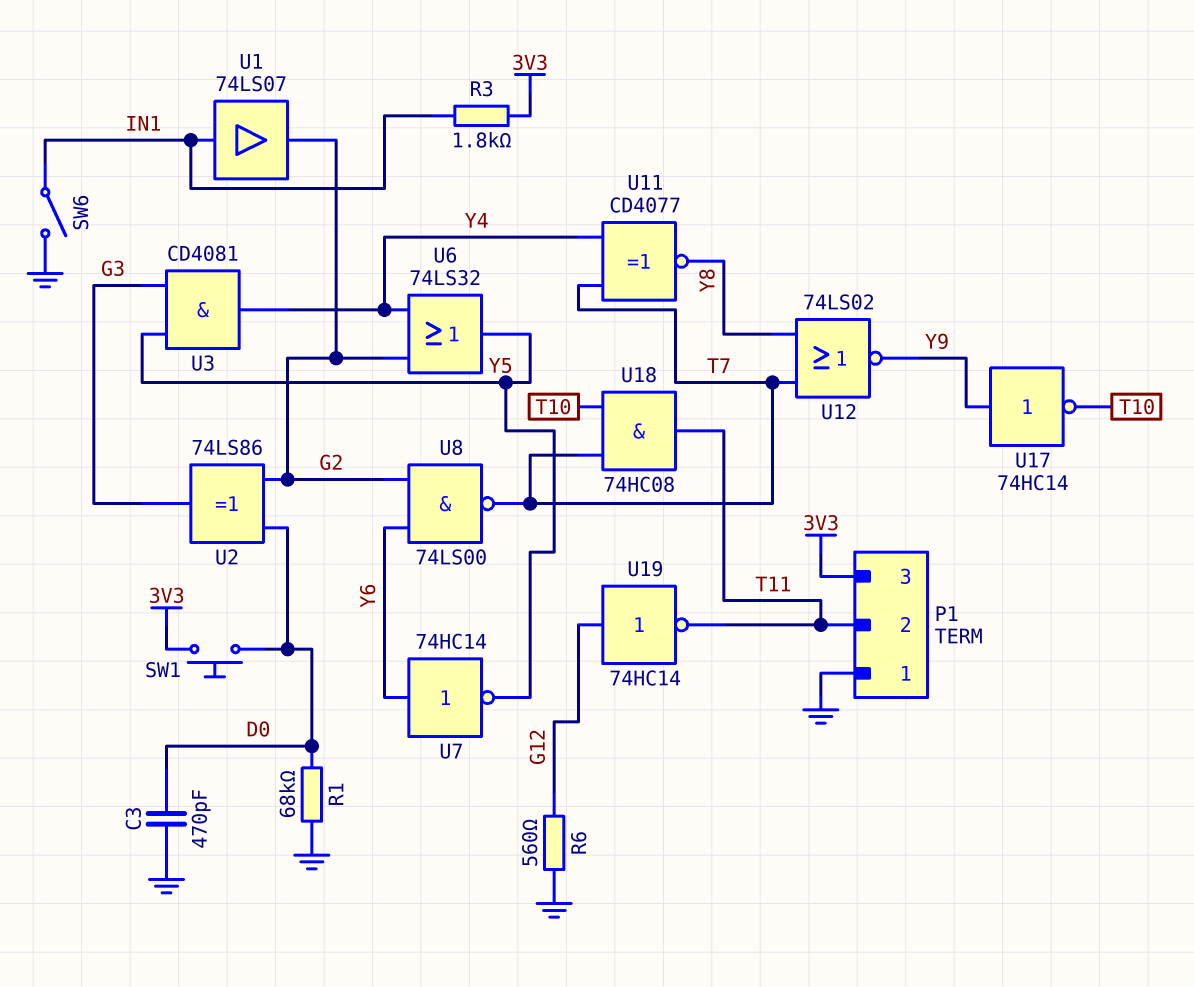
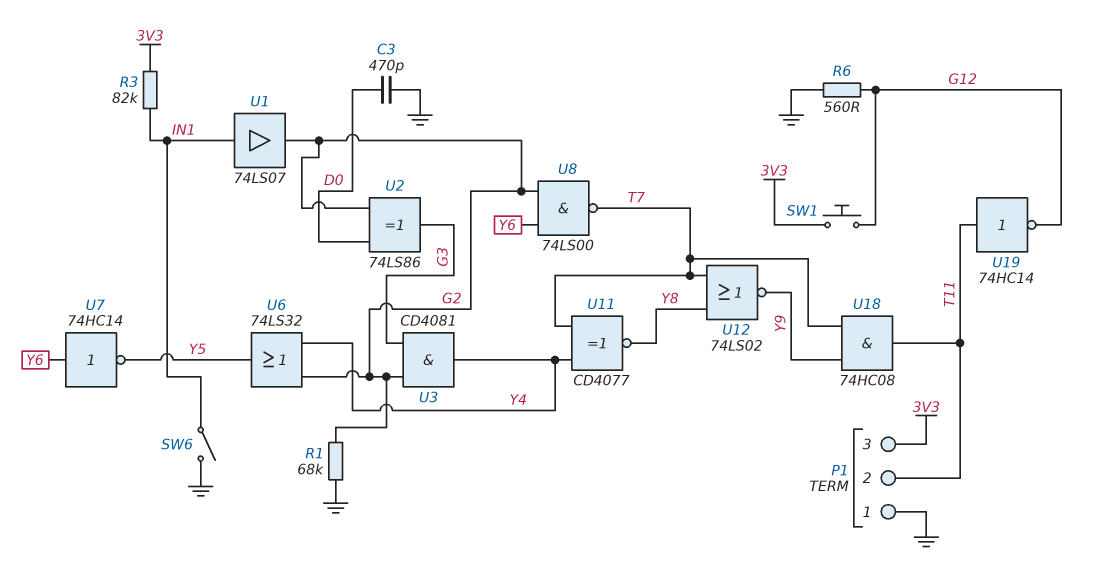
R1: 68k (D0, GND) -> 68k (G2, GND)
R3: 1.8k (3V3, IN1) -> 82k (3V3, IN1)
SW1: button (3V3, D0) -> button (3V3, G12)
U3: AND CD4081 (in G3, in Y5, out Y4) -> AND CD4081 (in G2, in G3, out Y4)
U17: NOT 74HC14 (in Y9, out T10) -> none
U18: AND 74HC08 (in T7, in T10, out T11) -> AND 74HC08 (in T7, in Y9, out T11)
U19: NOT 74HC14 (in G12, out T11) -> NOT 74HC14 (in T11, out G12)

